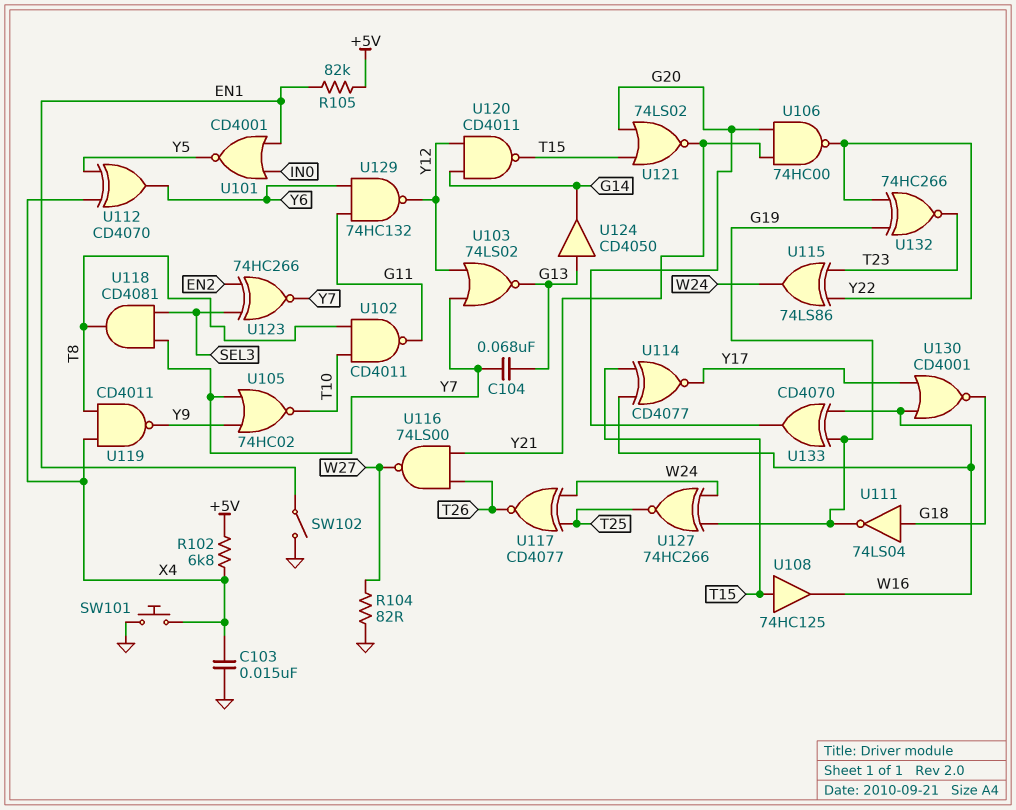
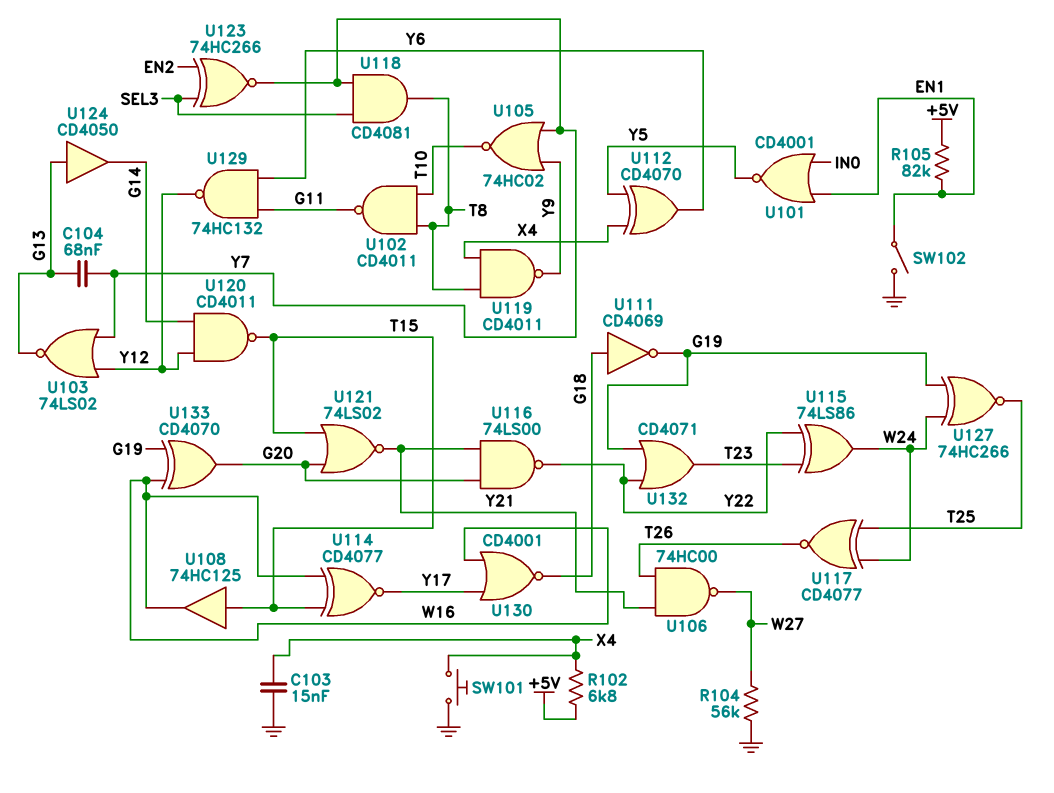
R104: 82 (GND, W27) -> 56k (GND, W27)
U106: NAND 74HC00 (in G20, in Y21, out Y22) -> NAND 74HC00 (in T26, in Y21, out W27)
U111: NOT 74LS04 (in G18, out G19) -> NOT CD4069 (in G18, out G19)
U116: NAND 74LS00 (in T26, in Y21, out W27) -> NAND 74LS00 (in G20, in Y21, out Y22)
U132: XNOR 74HC266 (in G19, in Y22, out T23) -> OR CD4071 (in G19, in Y22, out T23)

